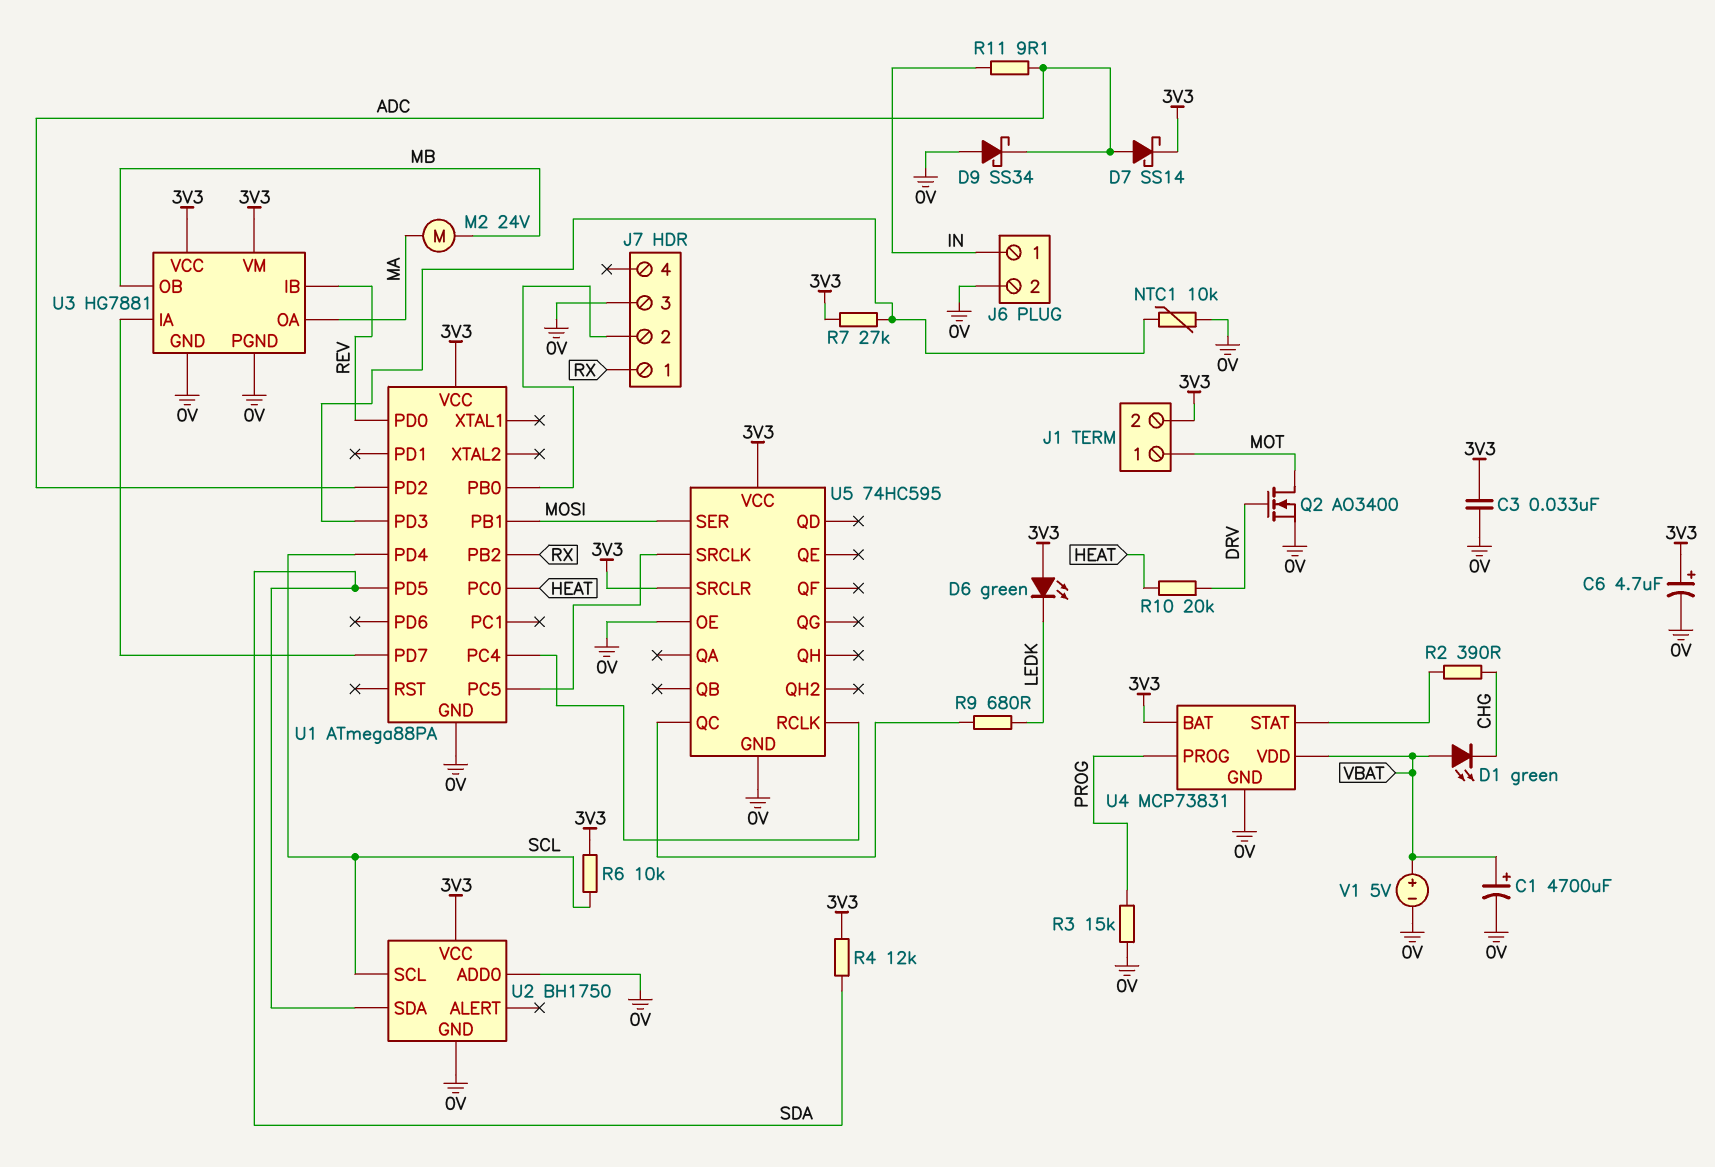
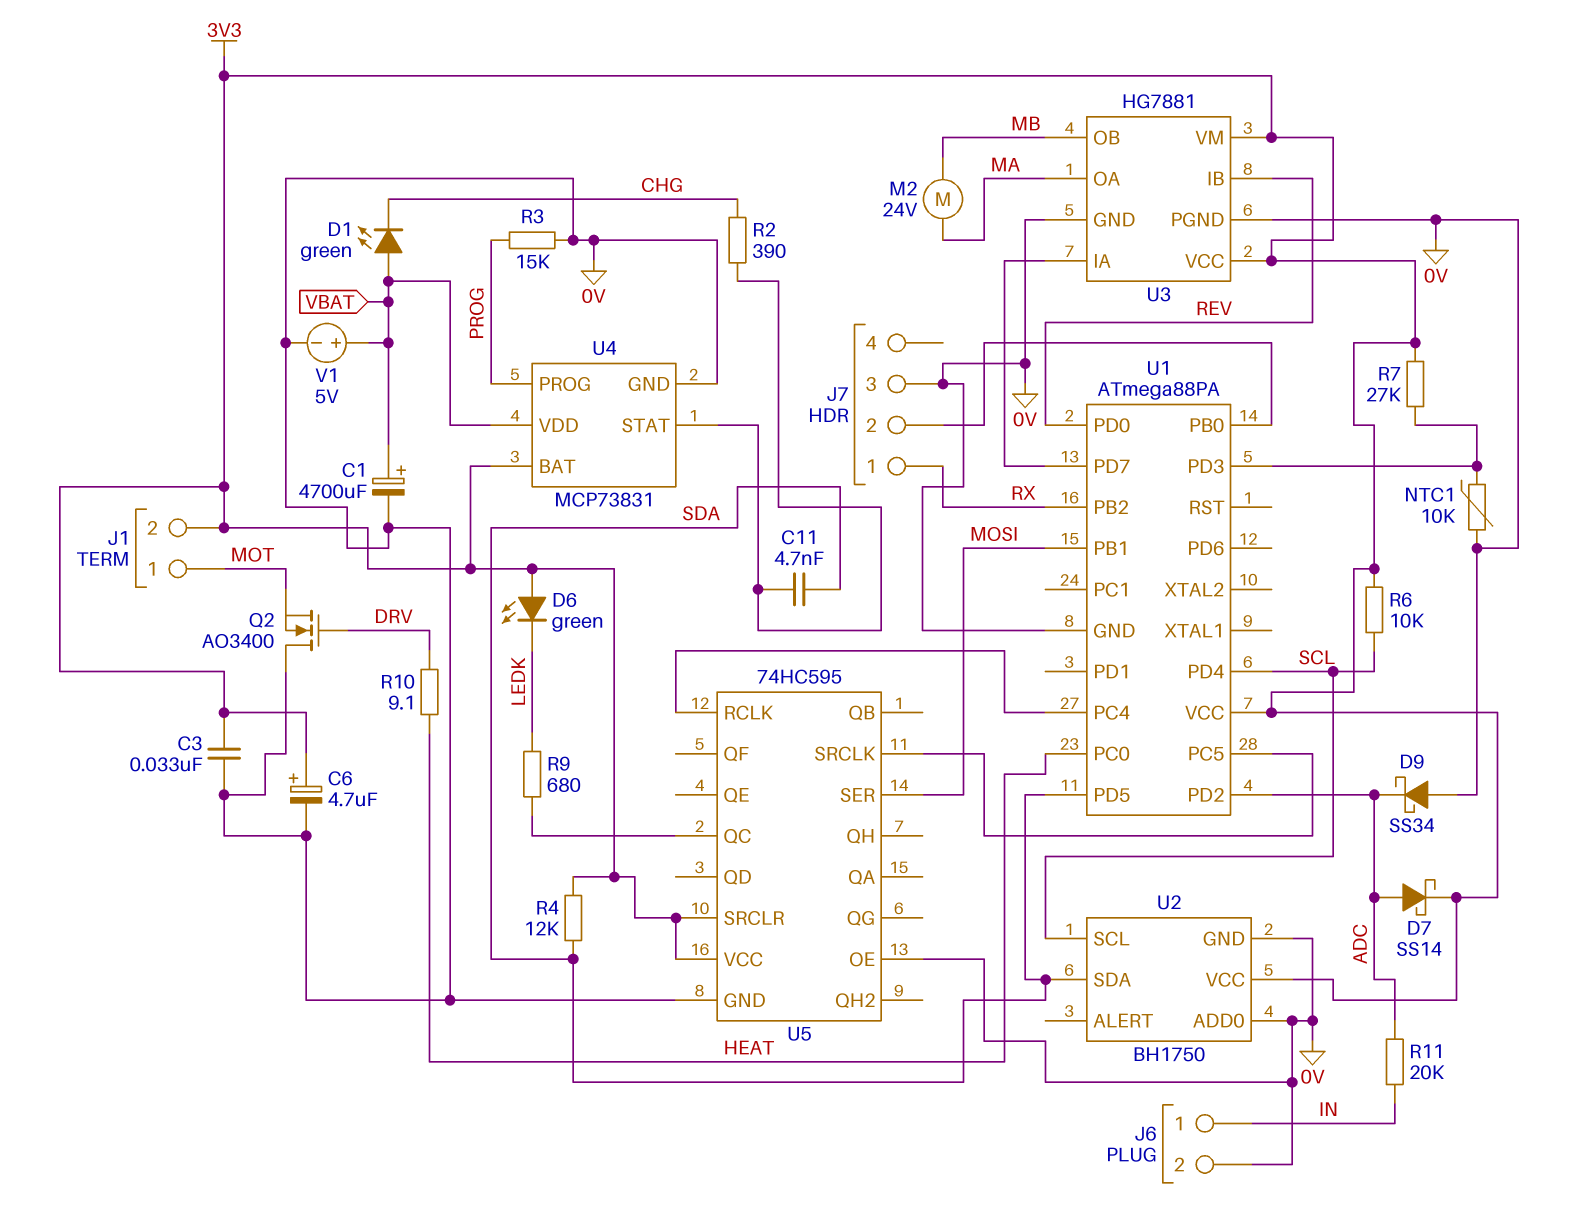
C11: none -> 4.7nF (SDA, U4/STAT)
Q2: NMOS AO3400 (G DRV, D MOT, S 0V) -> NMOS AO3400 (G DRV, D 0V, S MOT)
R10: 20k (DRV, HEAT) -> 9.1 (DRV, HEAT)
R11: 9.1 (ADC, IN) -> 20k (ADC, IN)

